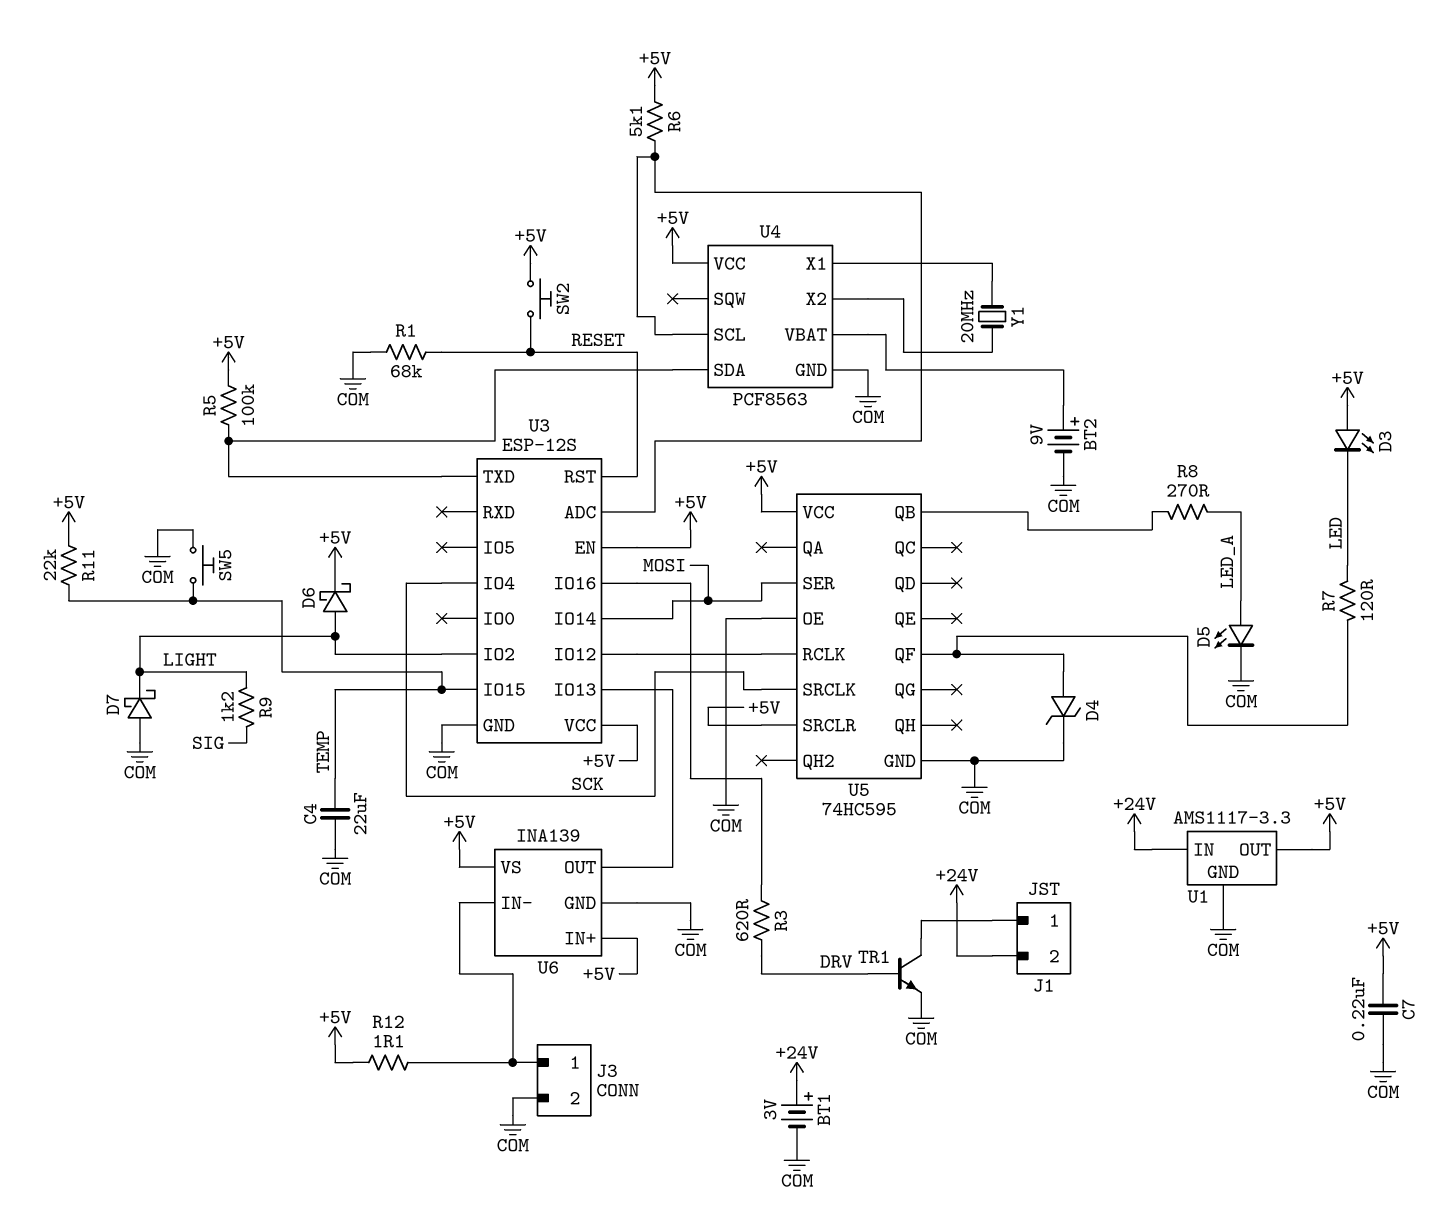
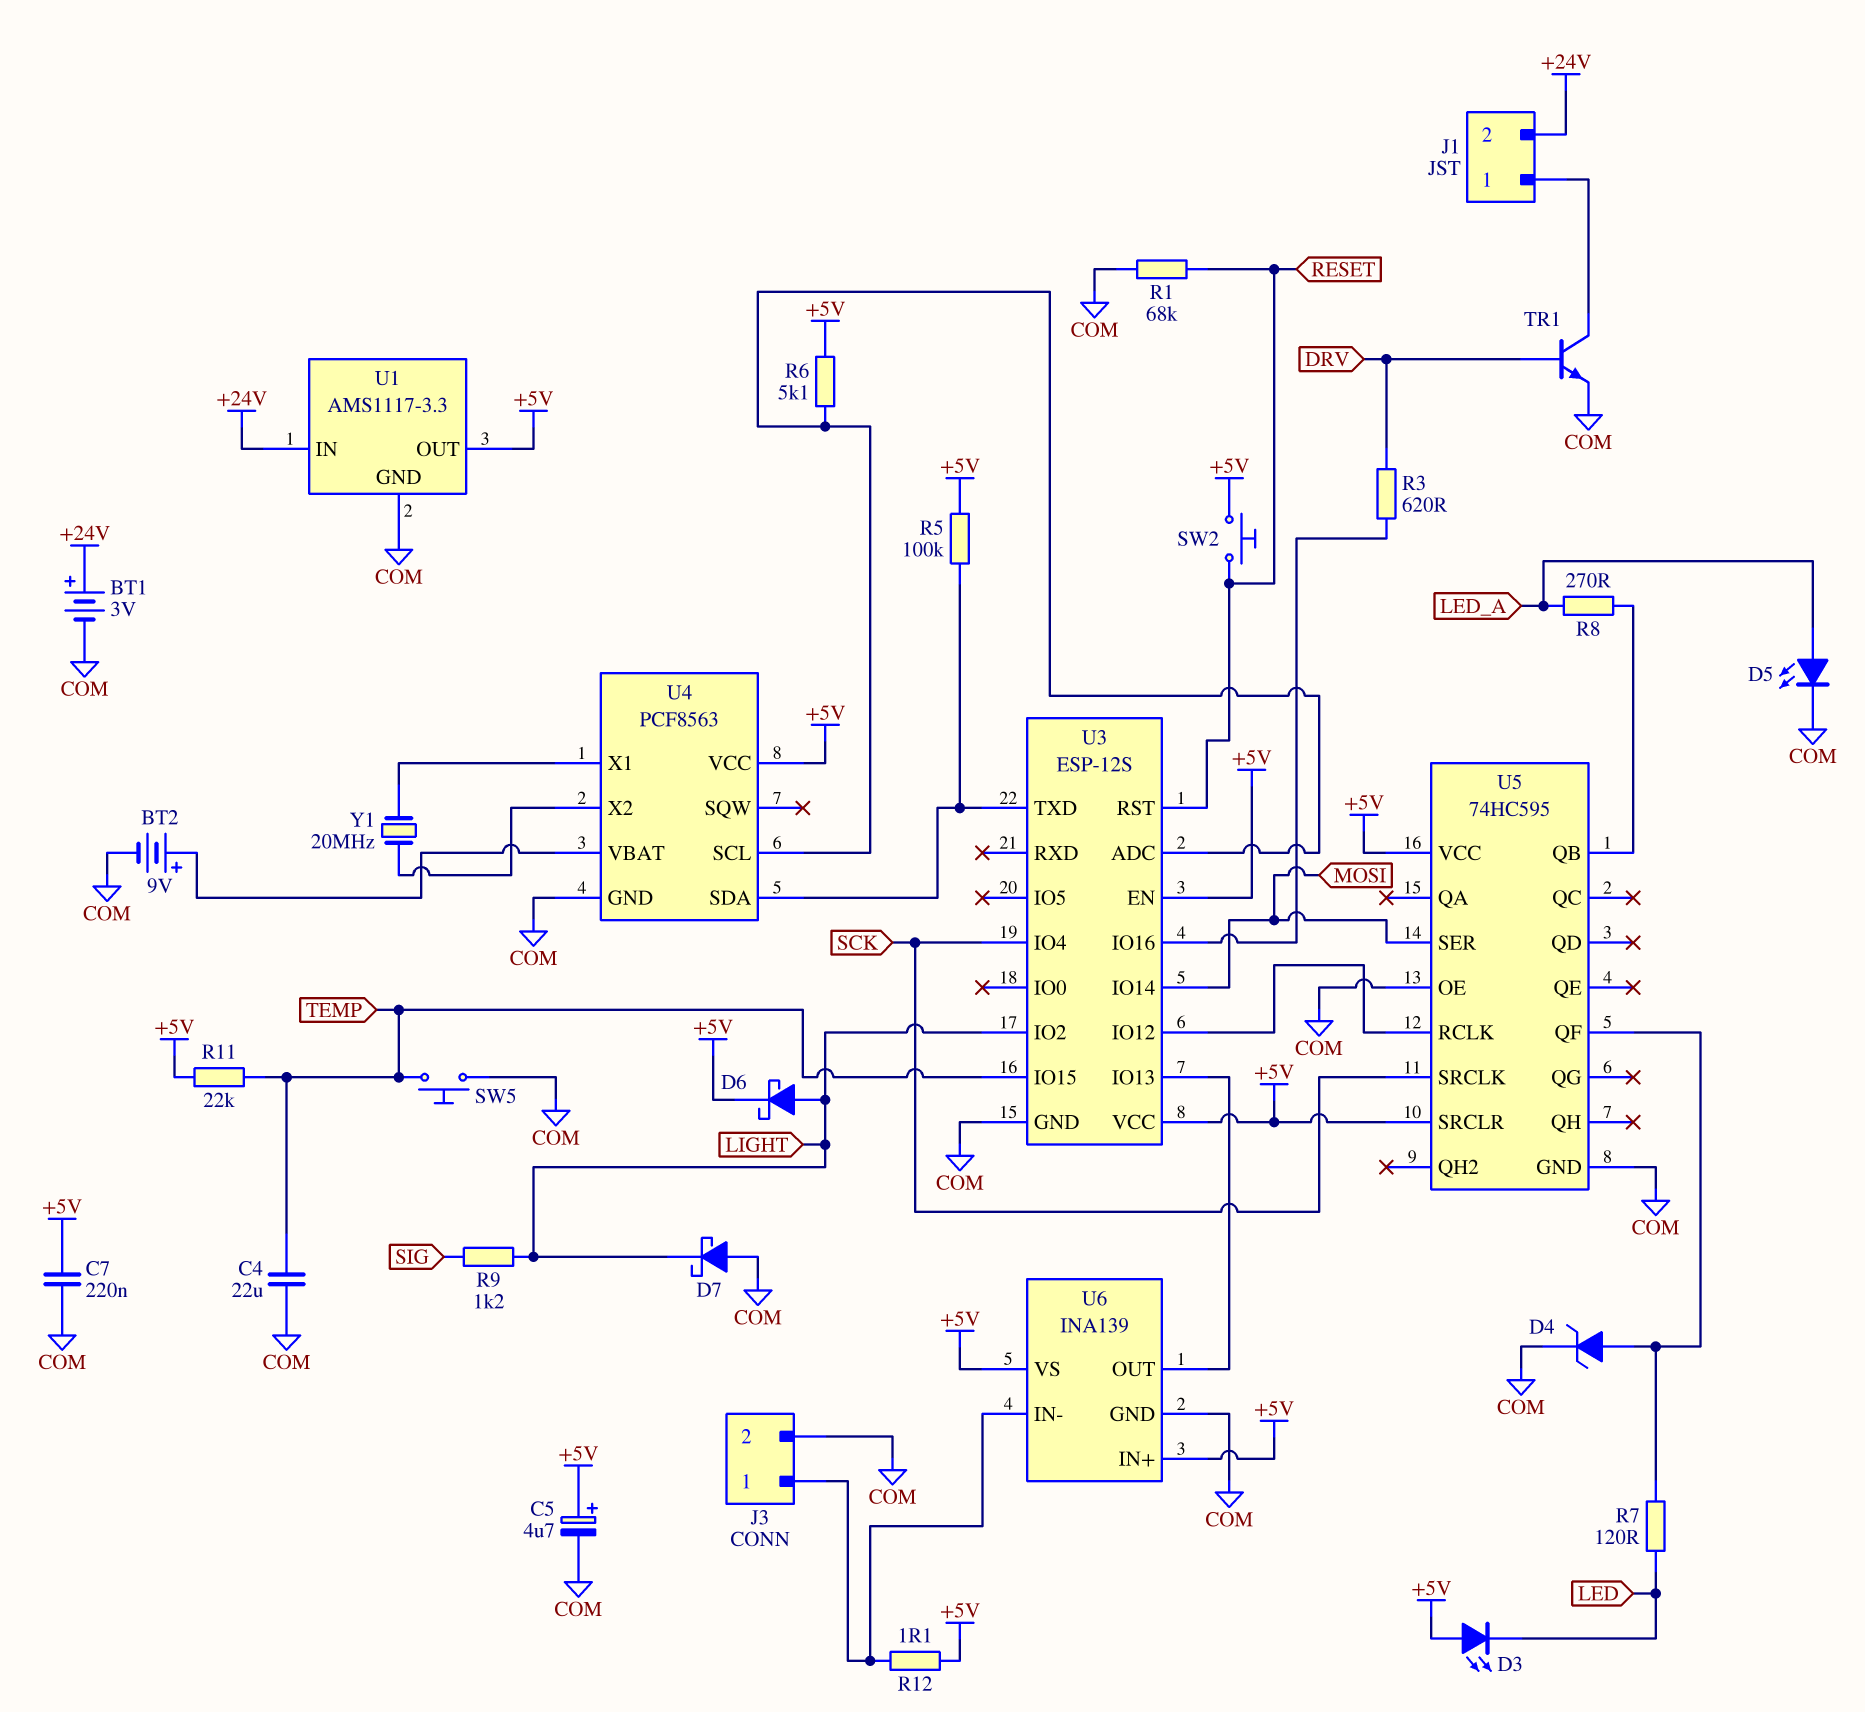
C5: none -> 4.7uF (plus +5V, minus COM)

